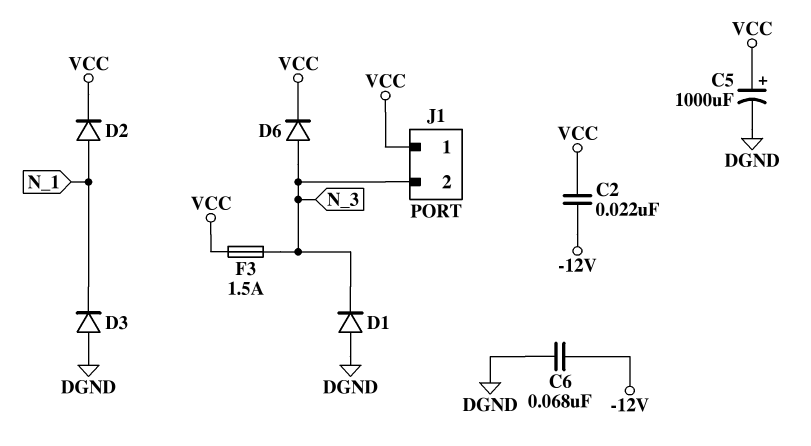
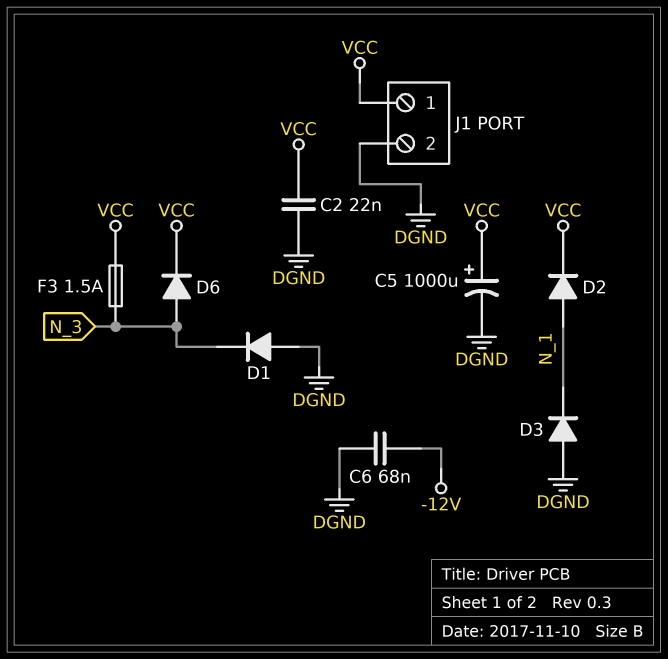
C2: 22nF (-12V, VCC) -> 22nF (DGND, VCC)
J1 pin 2: N_3 -> DGND

